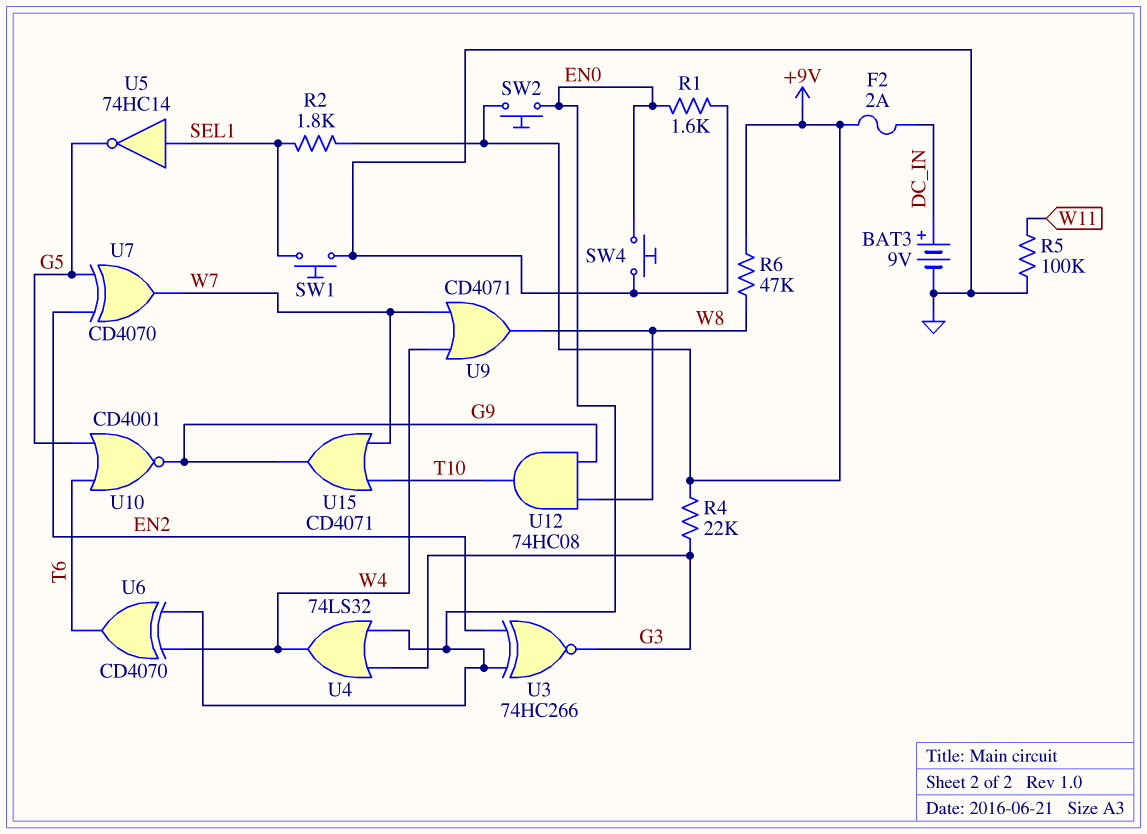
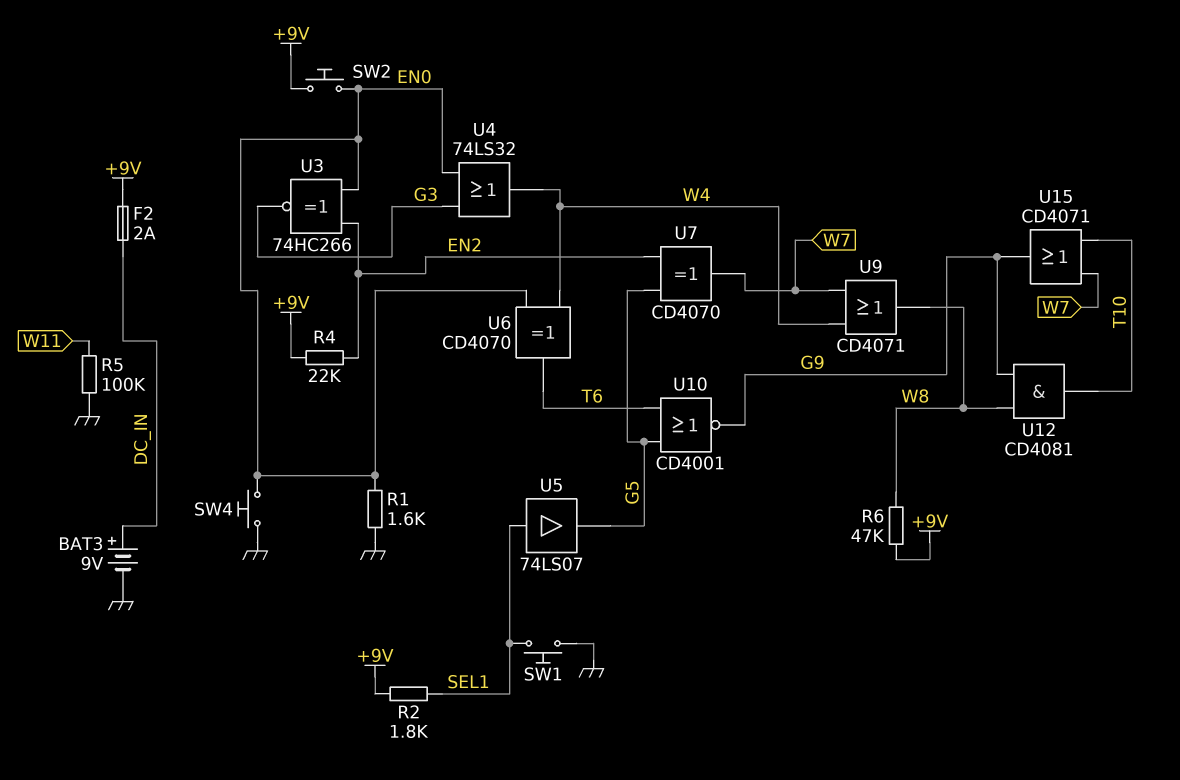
R4: 22k (+9V, G3) -> 22k (+9V, EN2)
U5: NOT 74HC14 (in SEL1, out G5) -> buffer 74LS07 (in SEL1, out G5)
U12: AND 74HC08 (in G9, in W8, out T10) -> AND CD4081 (in G9, in W8, out T10)

